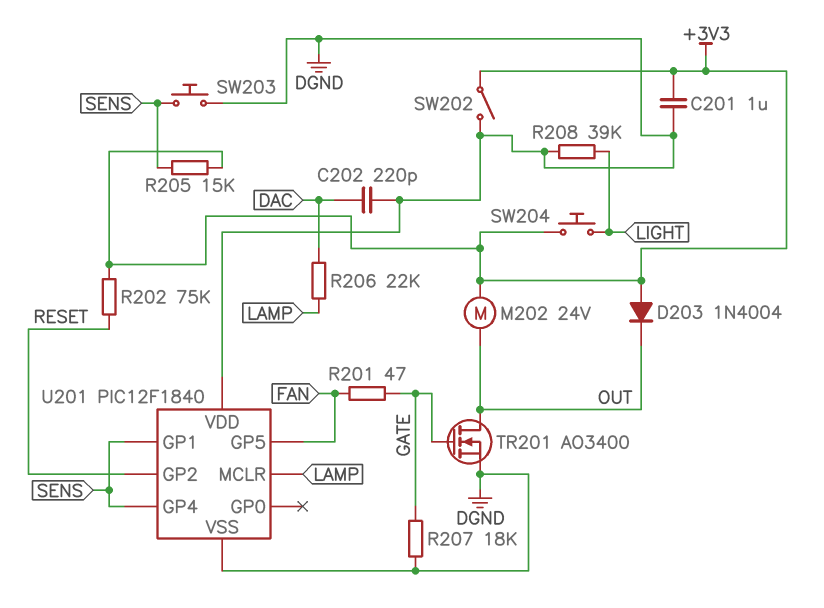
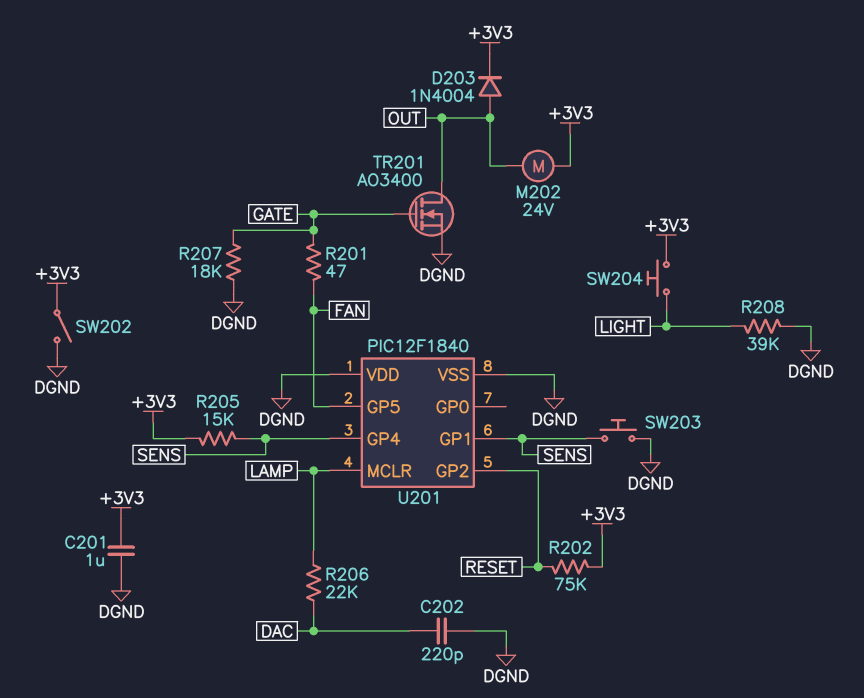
D203: diode 1N4004 (A +3V3, K OUT) -> diode 1N4004 (A OUT, K +3V3)

